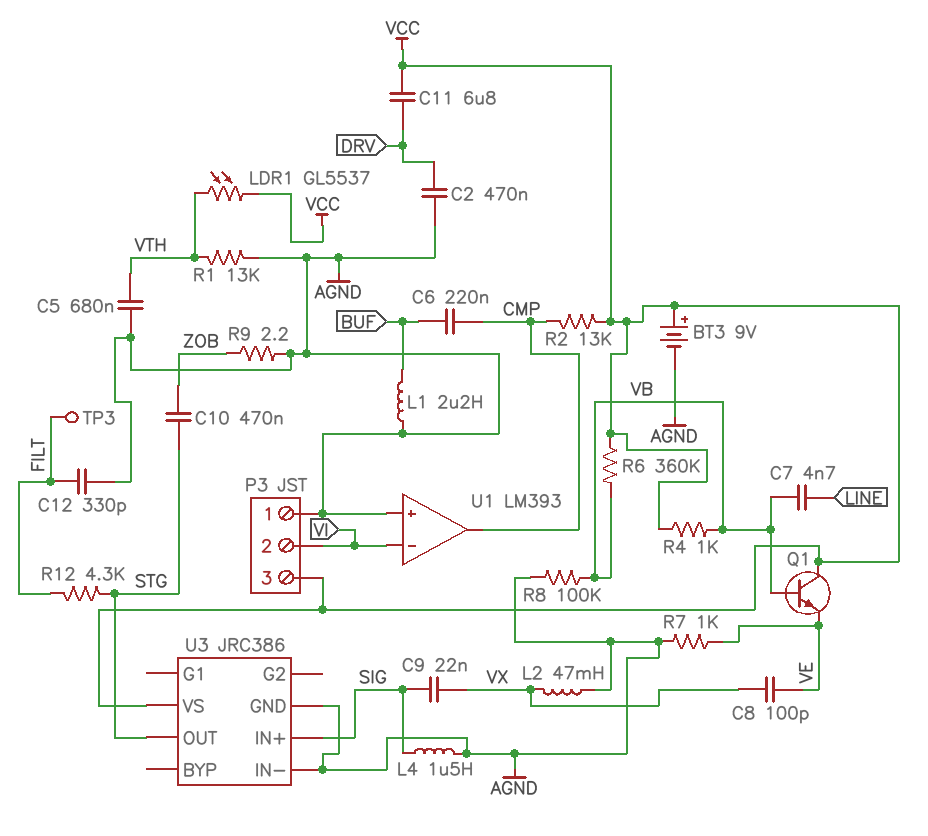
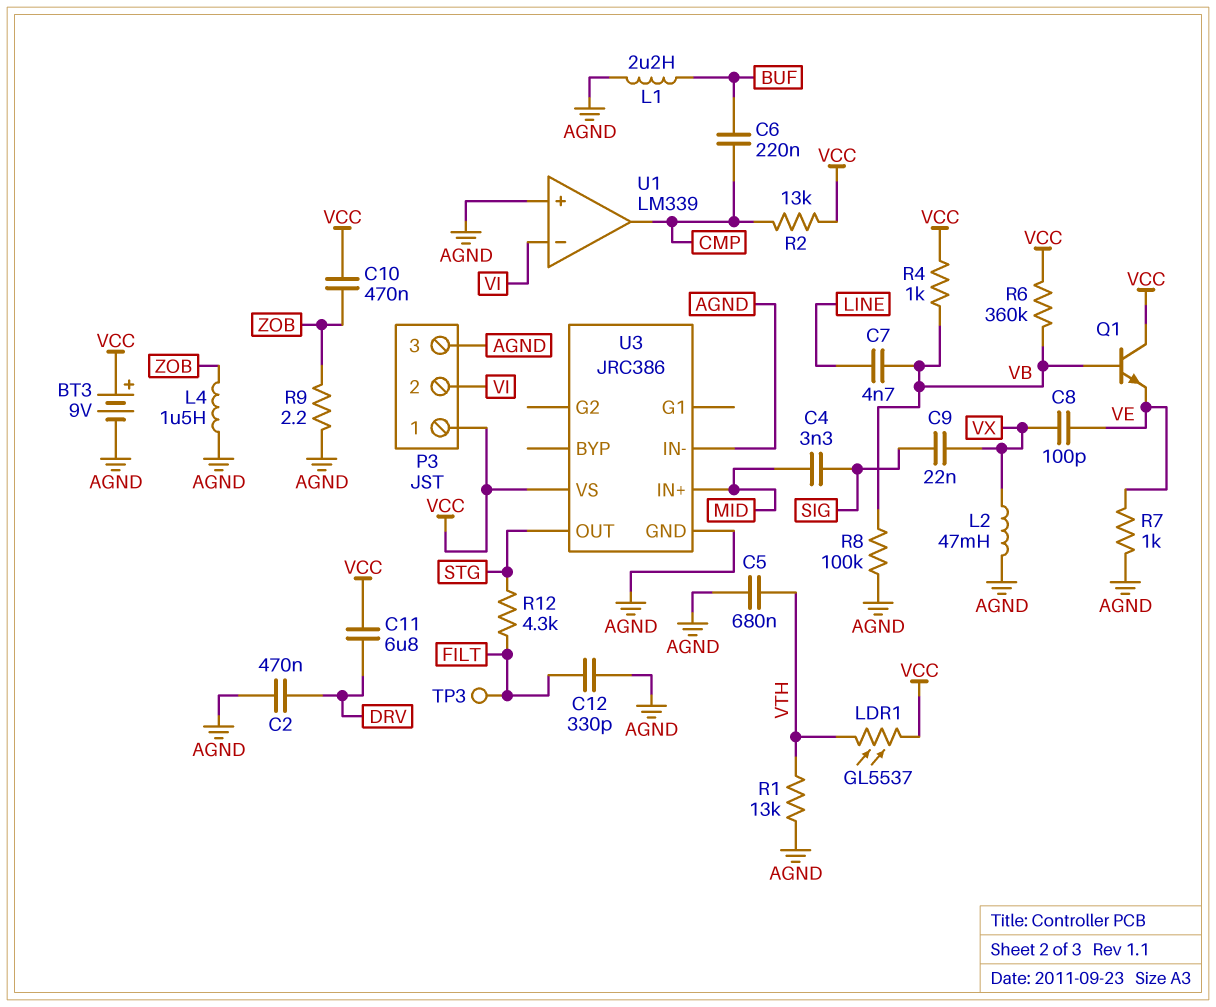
C4: none -> 3.3nF (MID, SIG)
C10: 470nF (STG, ZOB) -> 470nF (VCC, ZOB)
L4: 1.5uH (AGND, SIG) -> 1.5uH (AGND, ZOB)
P3 pin 1: AGND -> VCC
P3 pin 3: VCC -> AGND
U1: LM393 -> LM339
U3 pin IN+: SIG -> MID

